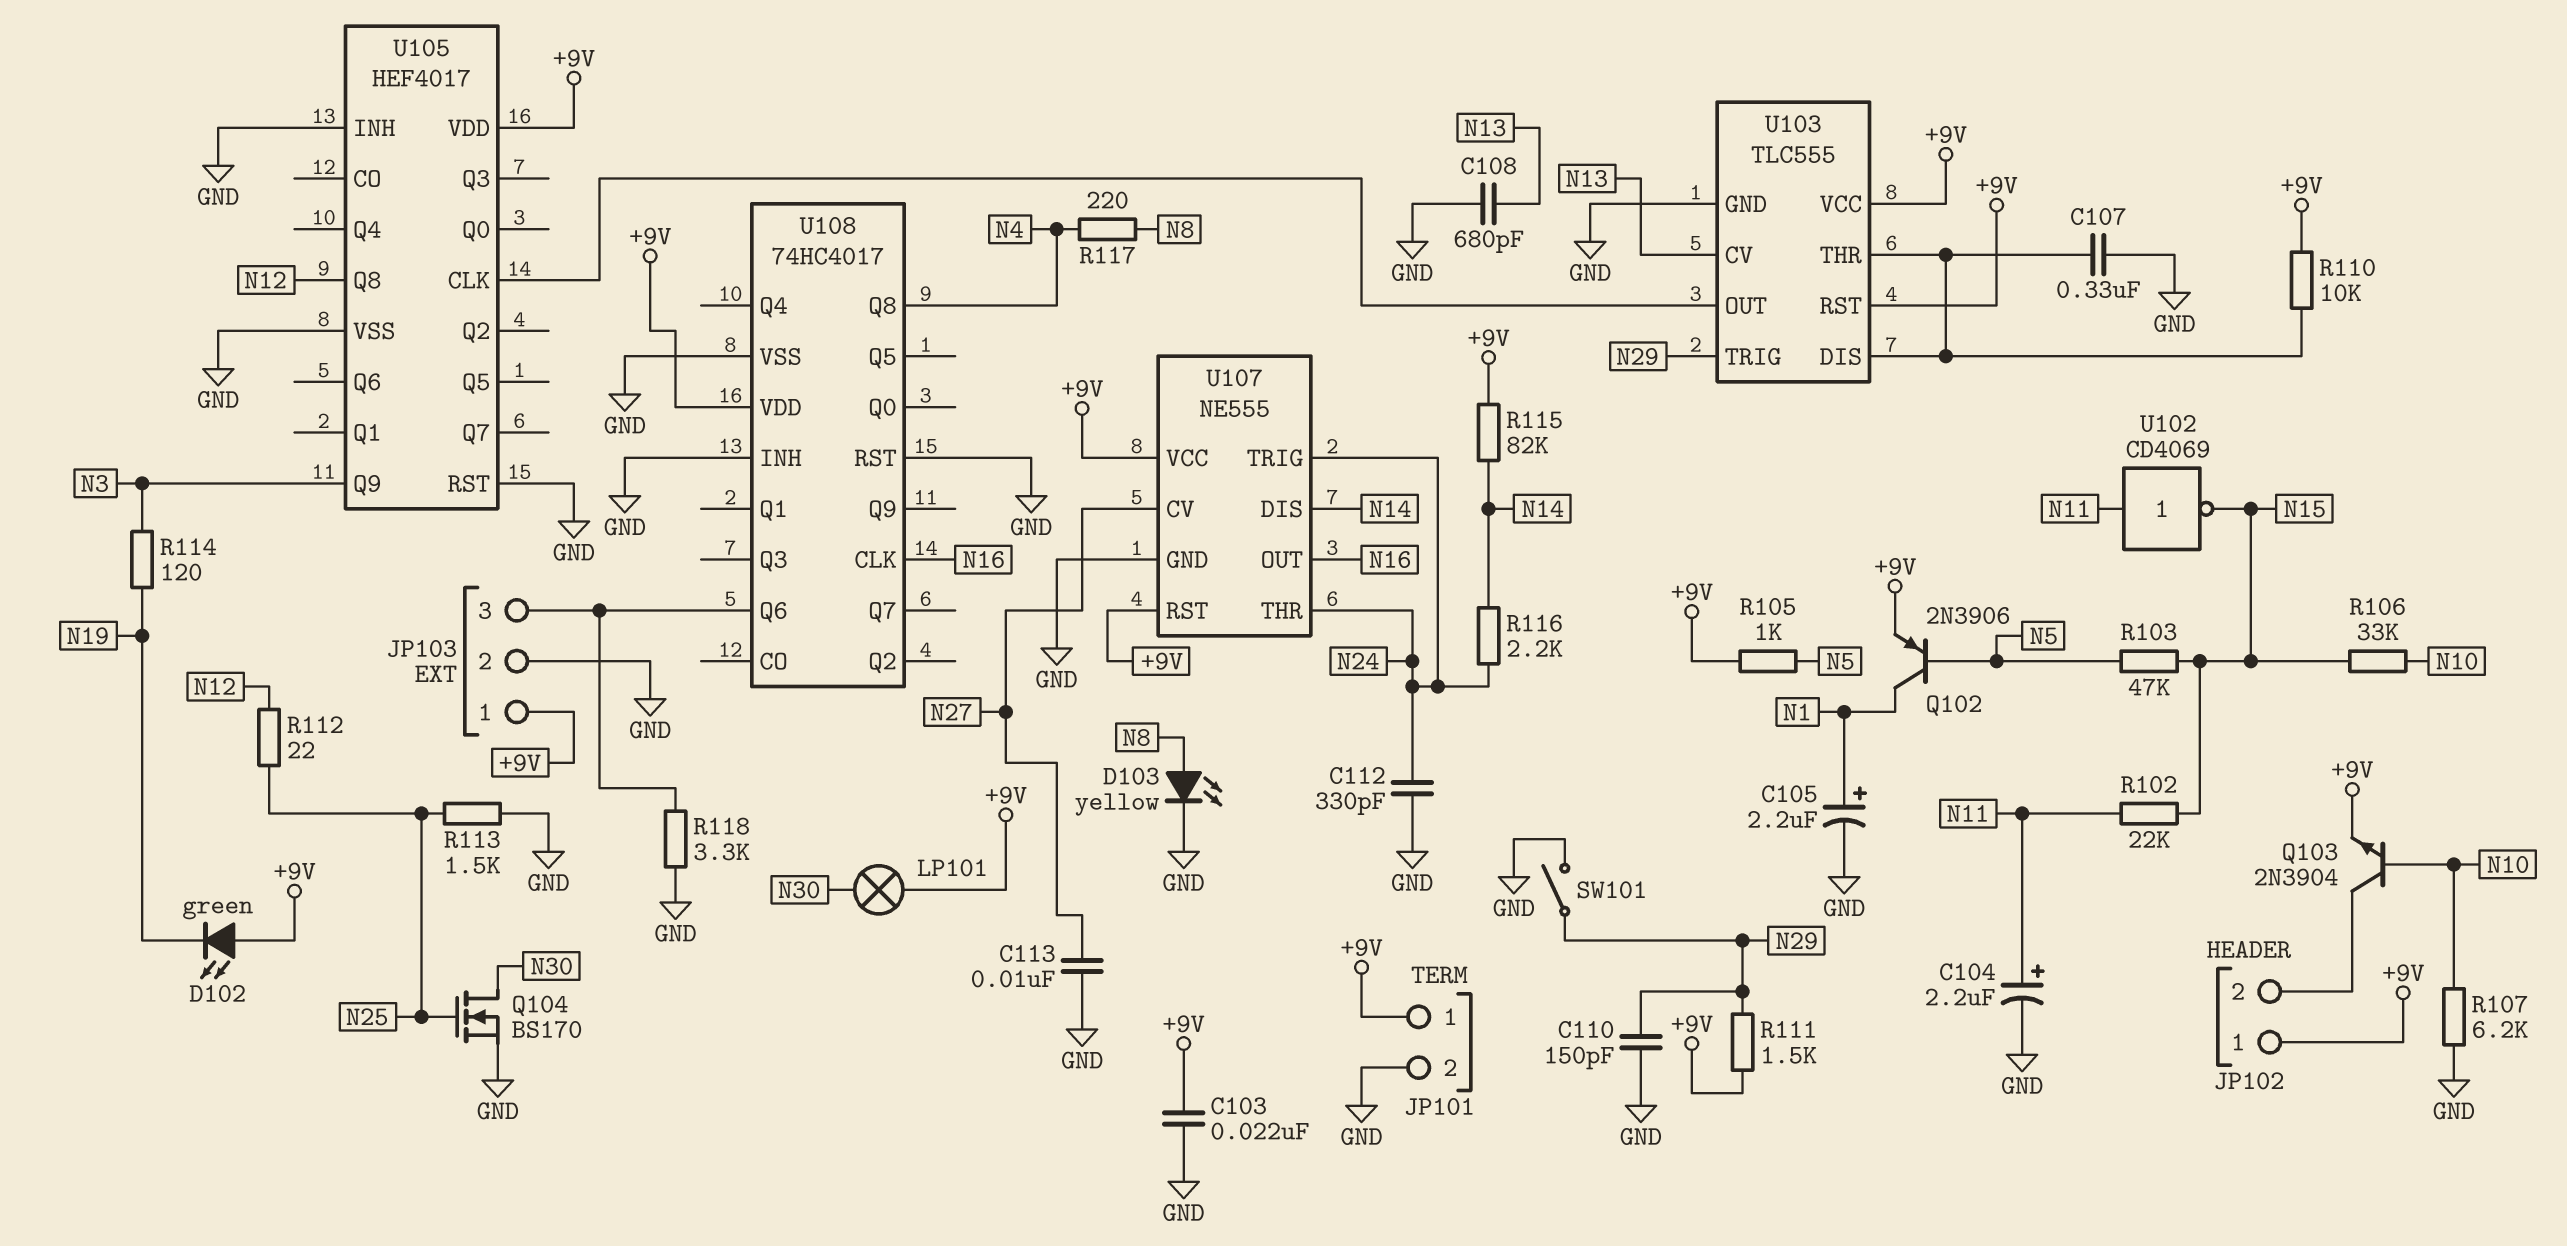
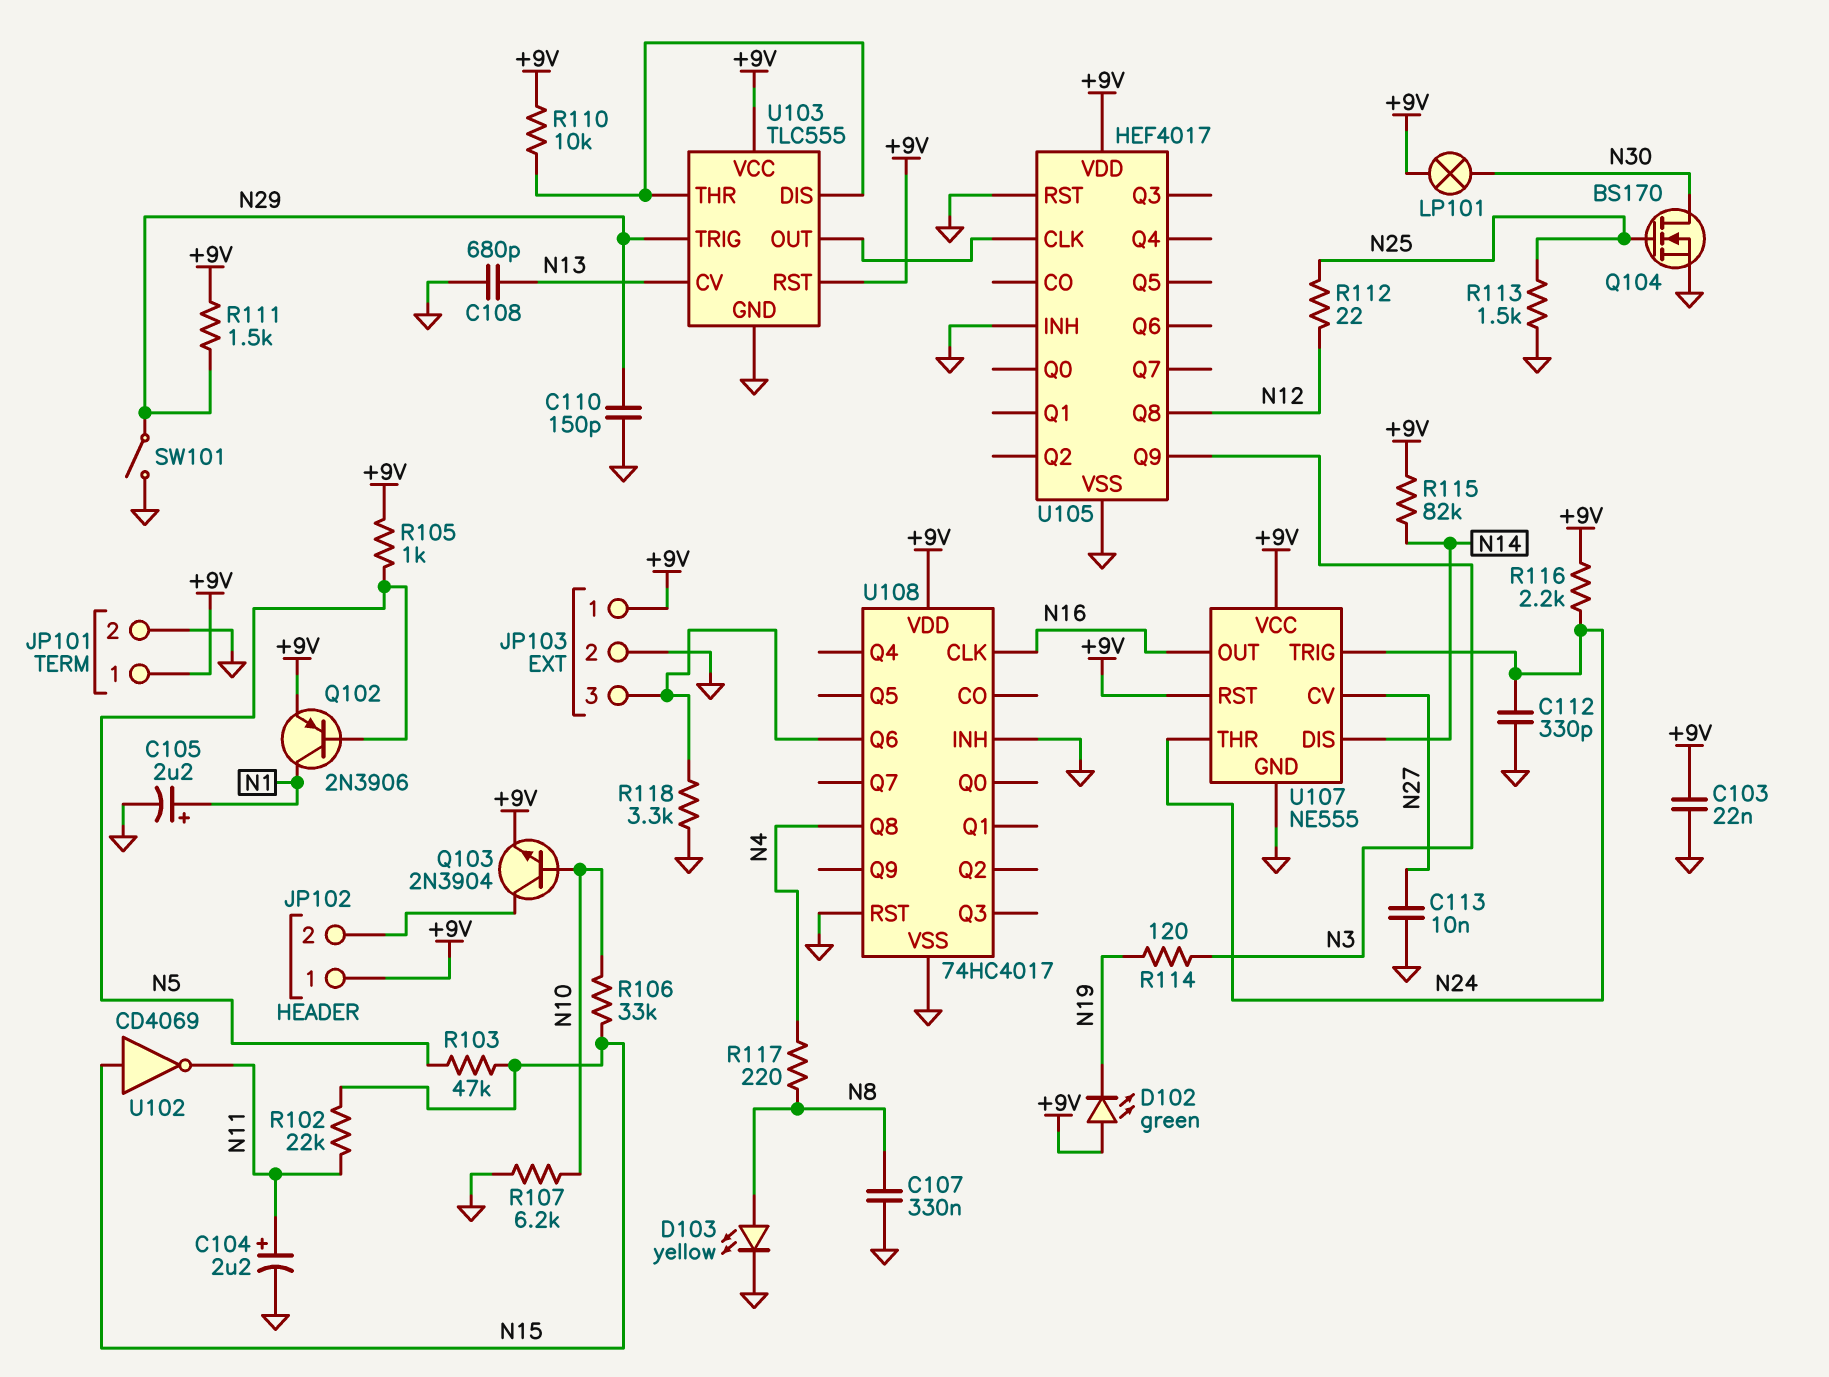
C107: 330nF (GND, U103/DIS) -> 330nF (GND, N8)
R116: 2.2k (N14, N24) -> 2.2k (+9V, N24)
U102: NOT CD4069 (in N11, out N15) -> NOT CD4069 (in N15, out N11)

